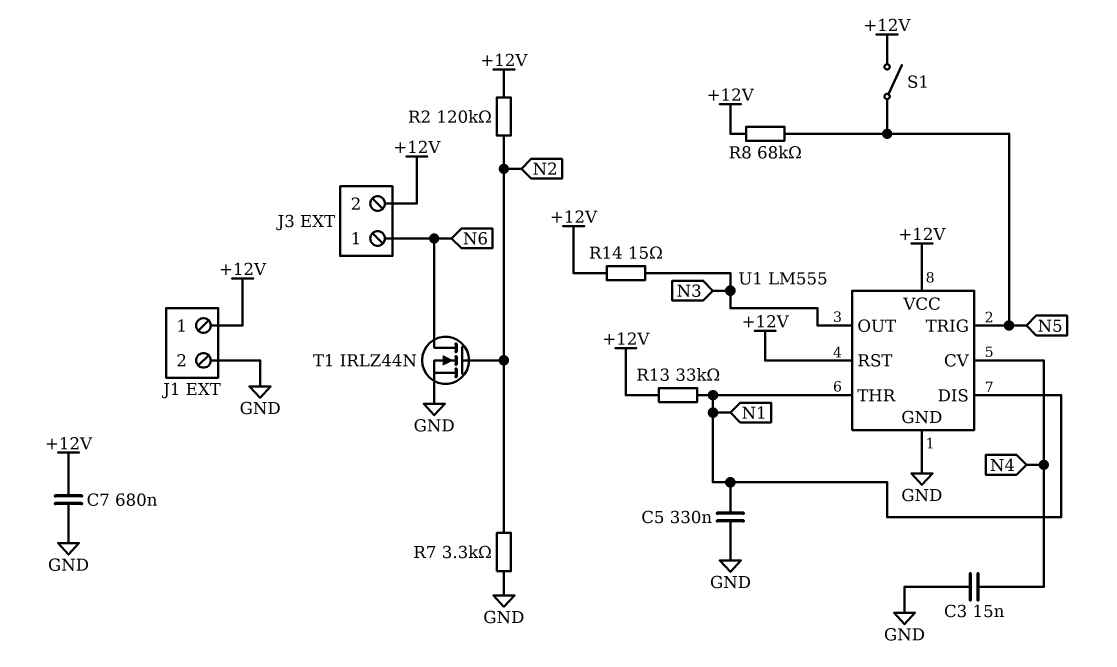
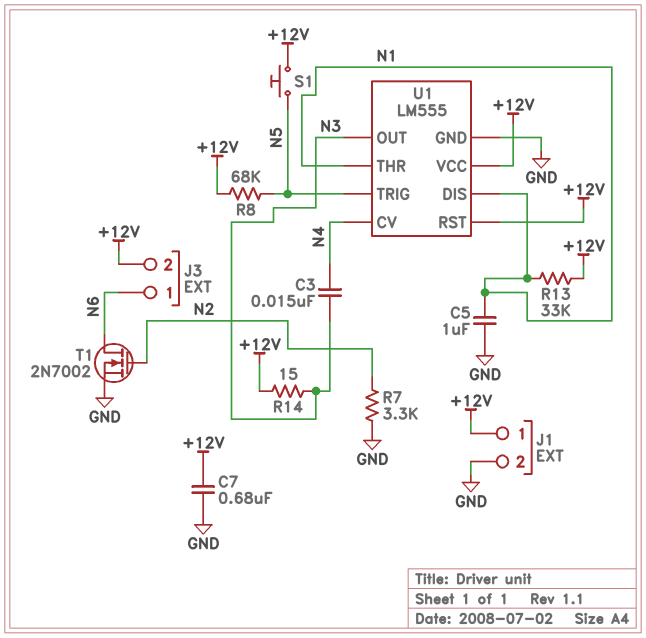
C3: 15nF (GND, N4) -> 15nF (N3, N4)
C5: 330nF (GND, N1) -> 1uF (GND, N1)
R2: 120k (+12V, N2) -> none
S1: switch (+12V, N5) -> button (+12V, N5)
T1: NMOS IRLZ44N (G N2, D N6, S GND) -> NMOS 2N7002 (G N2, D N6, S GND)

